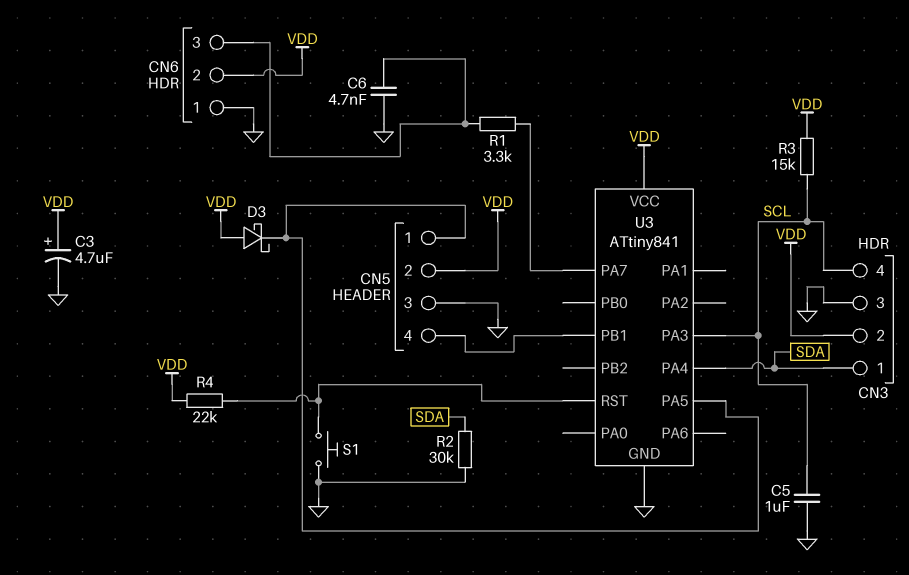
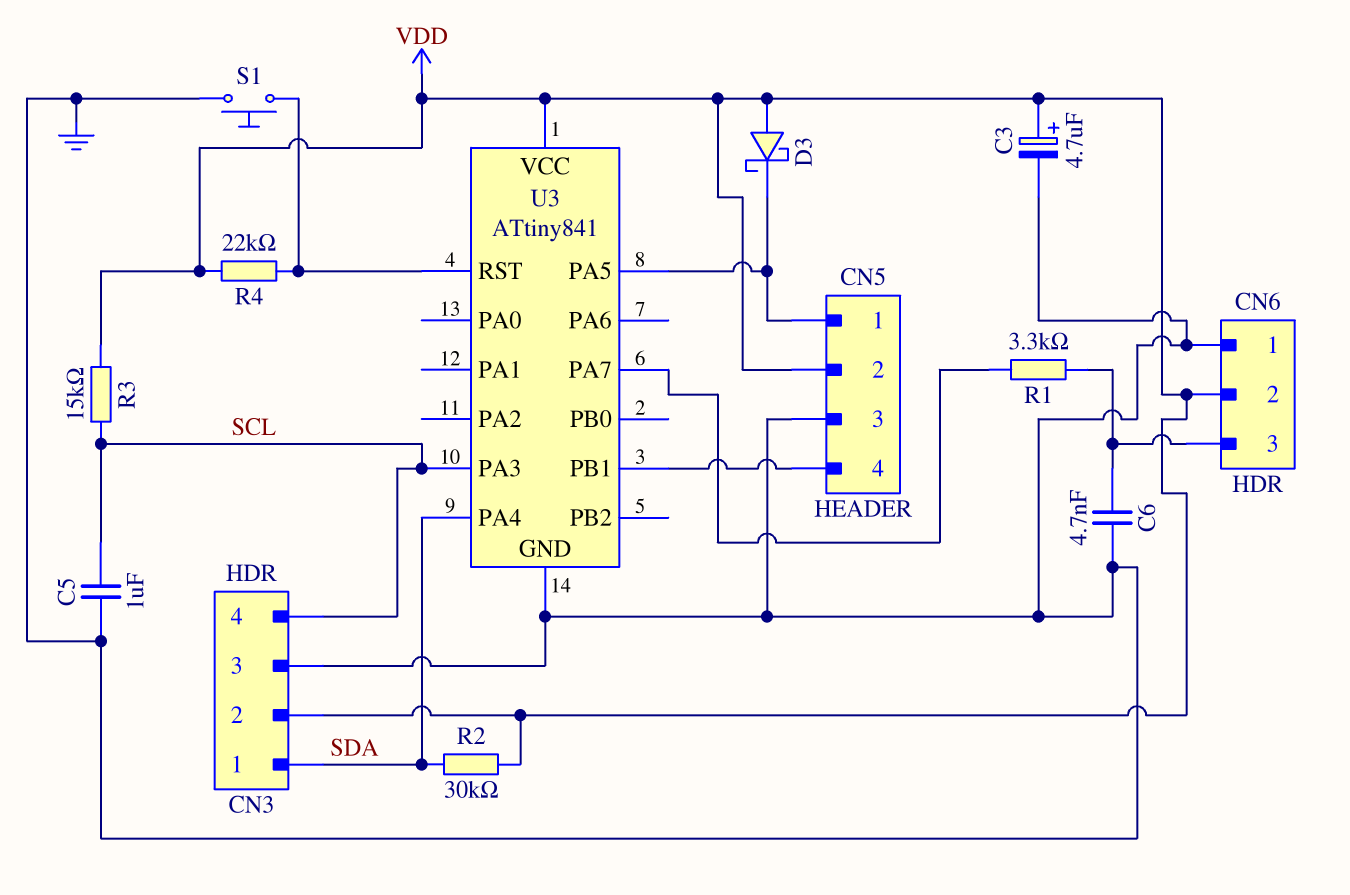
R2: 30k (GND, SDA) -> 30k (SDA, VDD)

